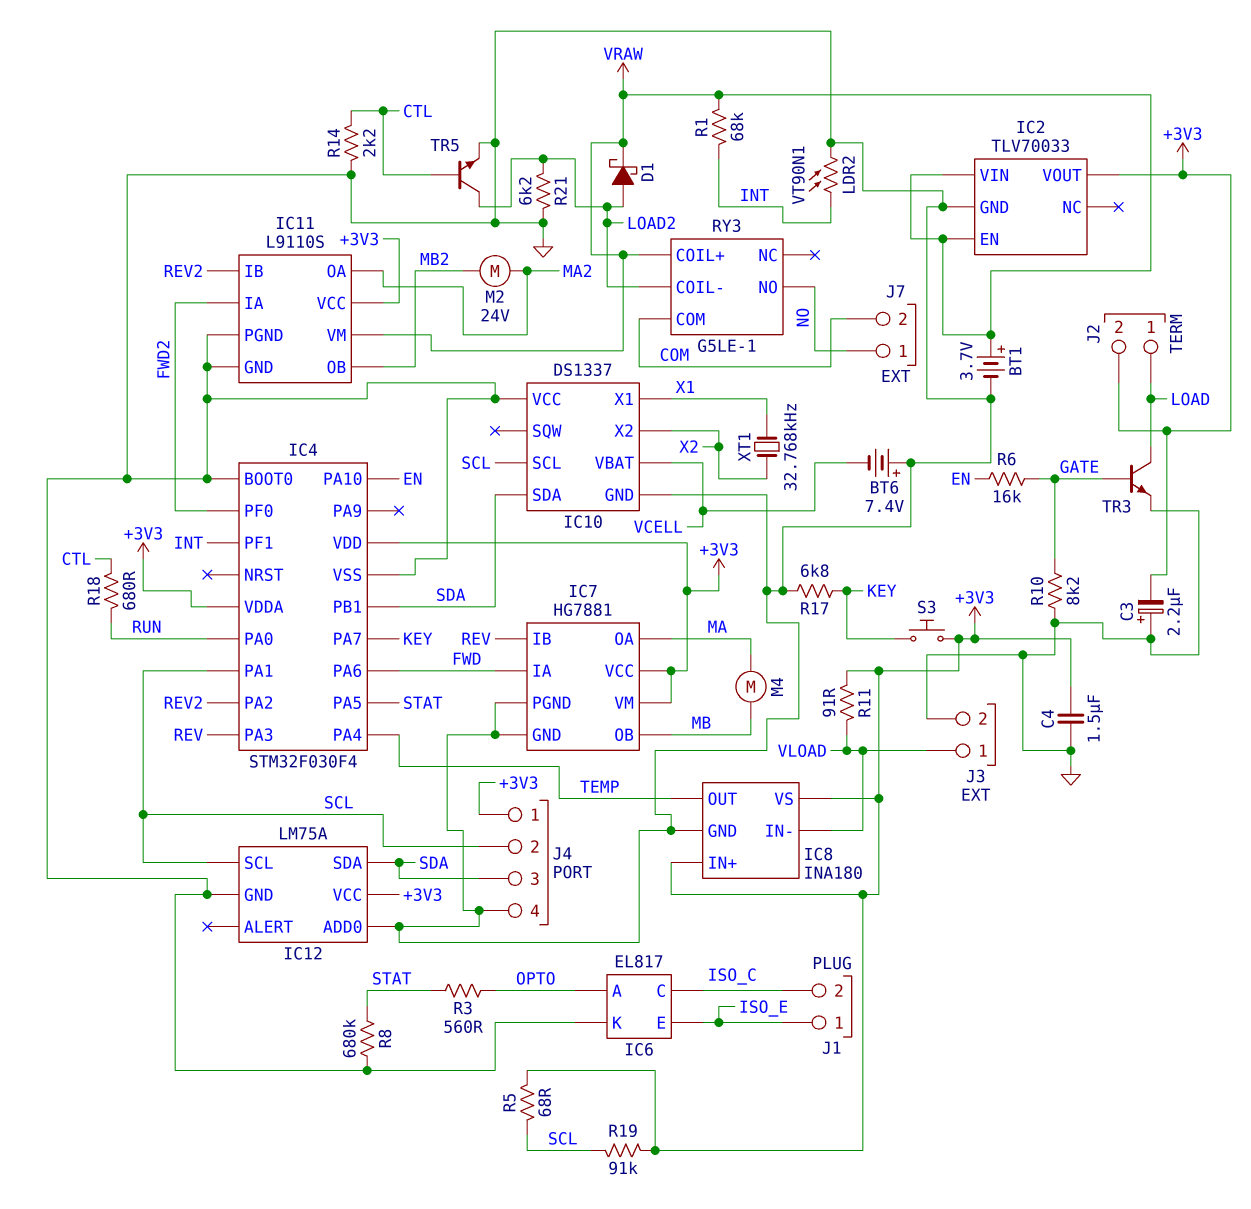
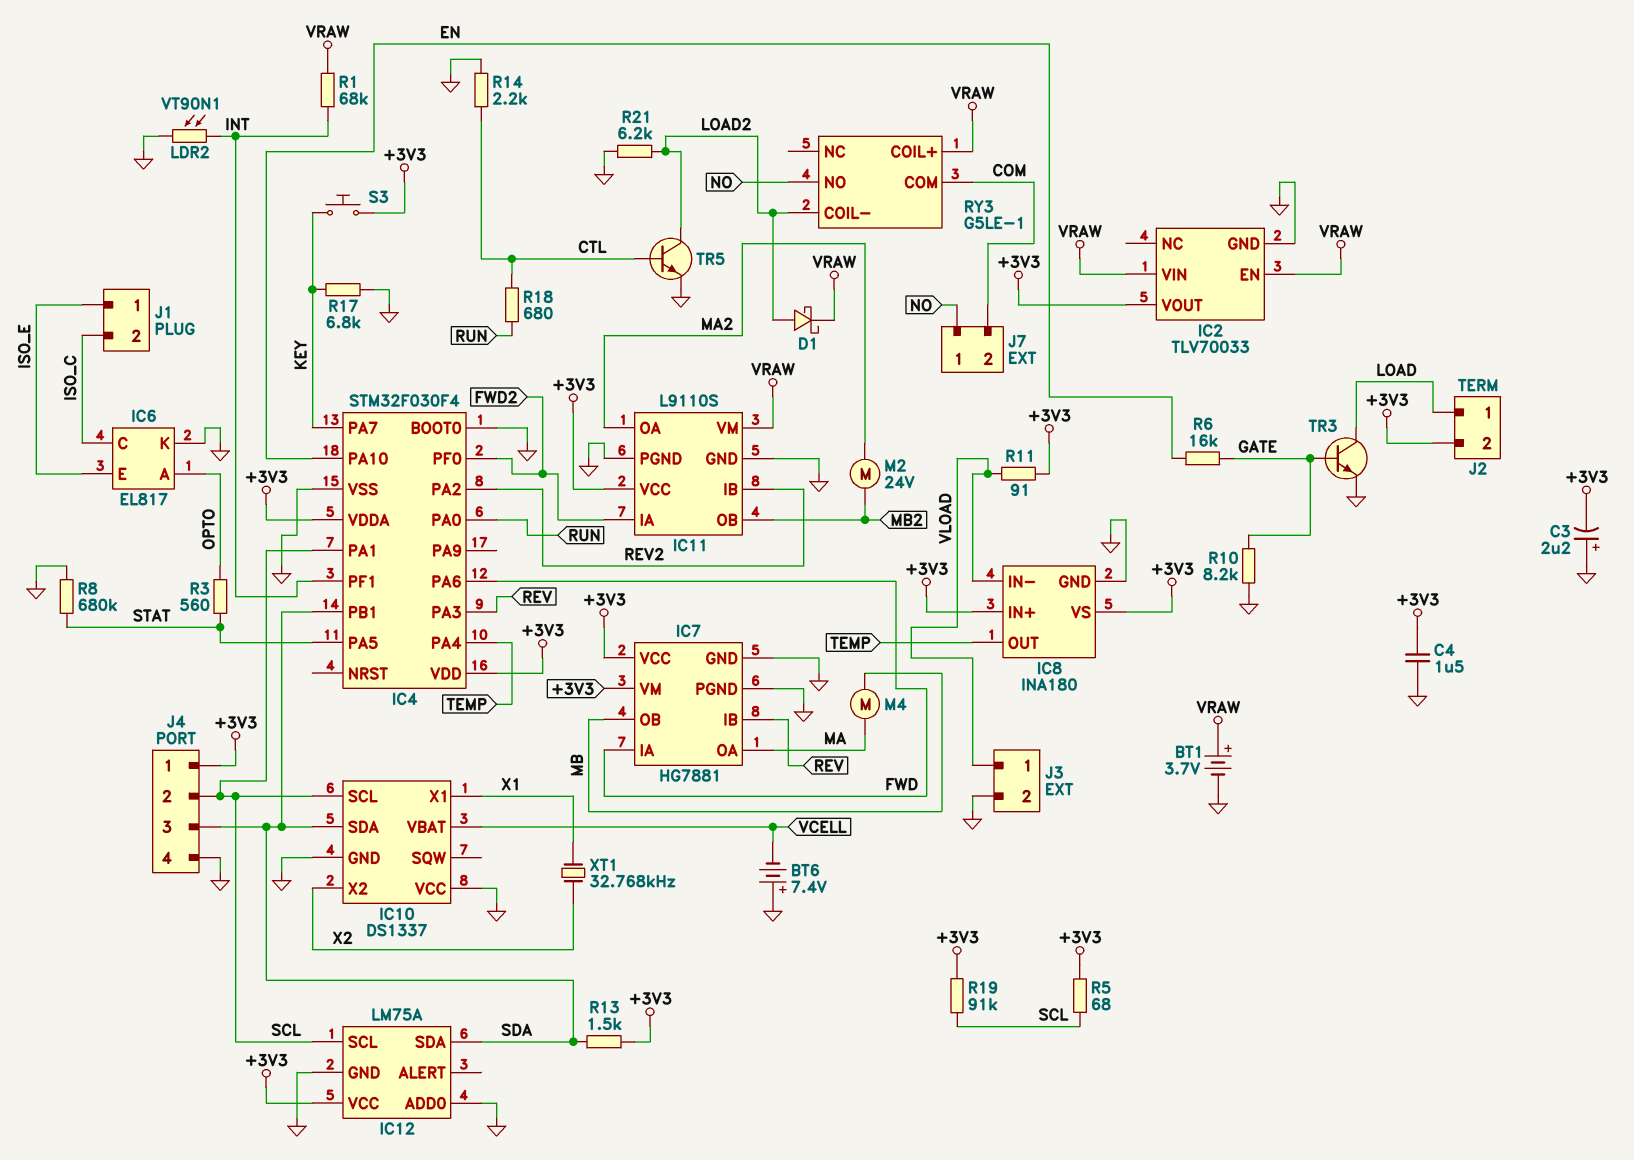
R13: none -> 1.5k (+3V3, SDA)

